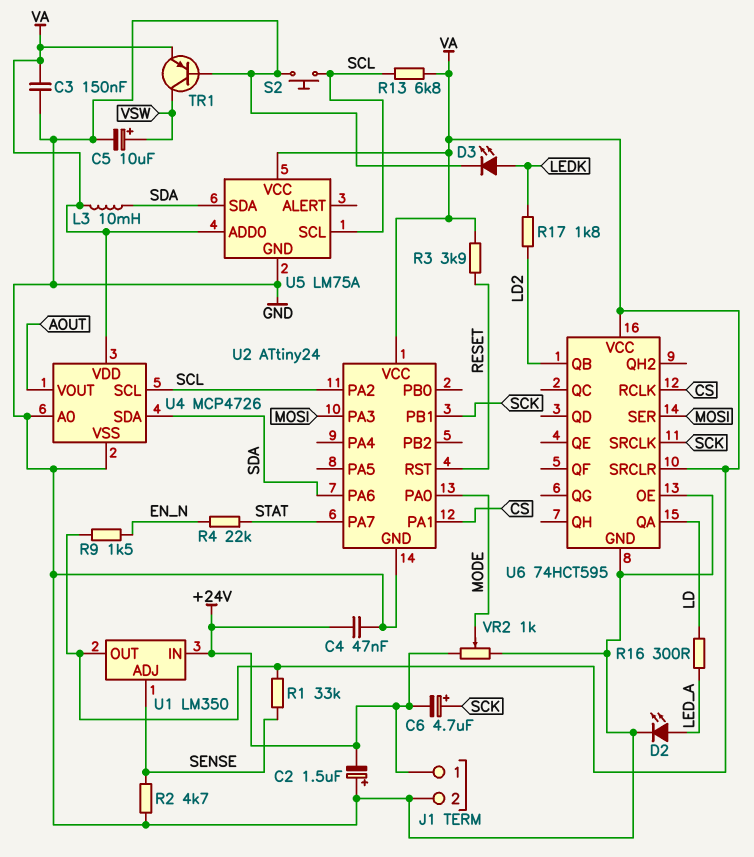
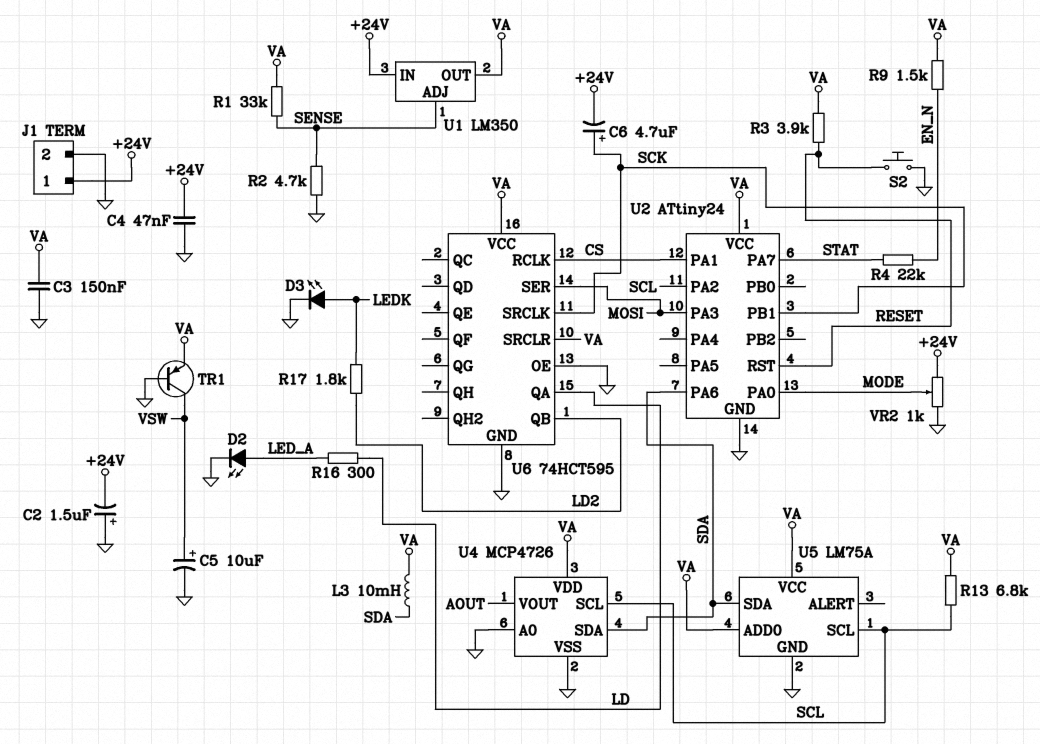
S2: button (GND, SCL) -> button (GND, RESET)

